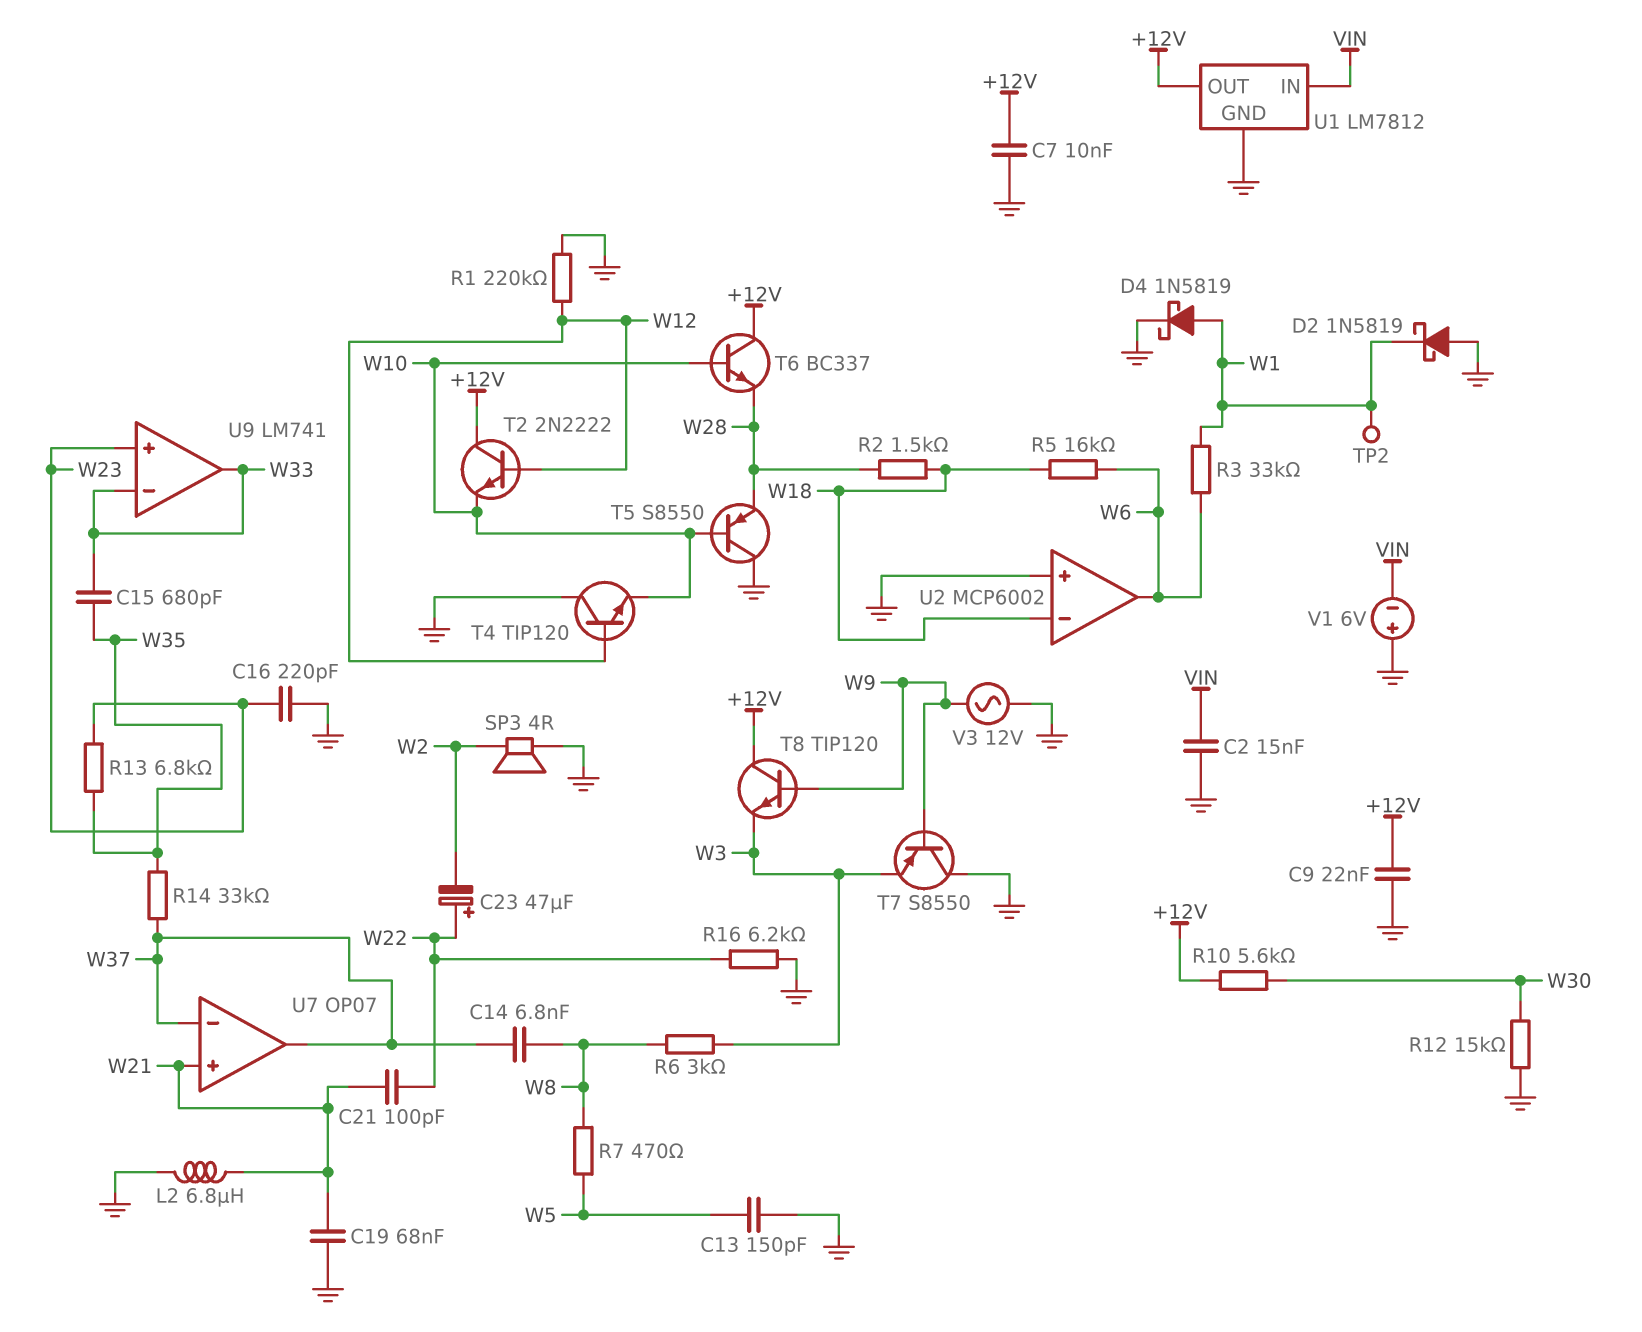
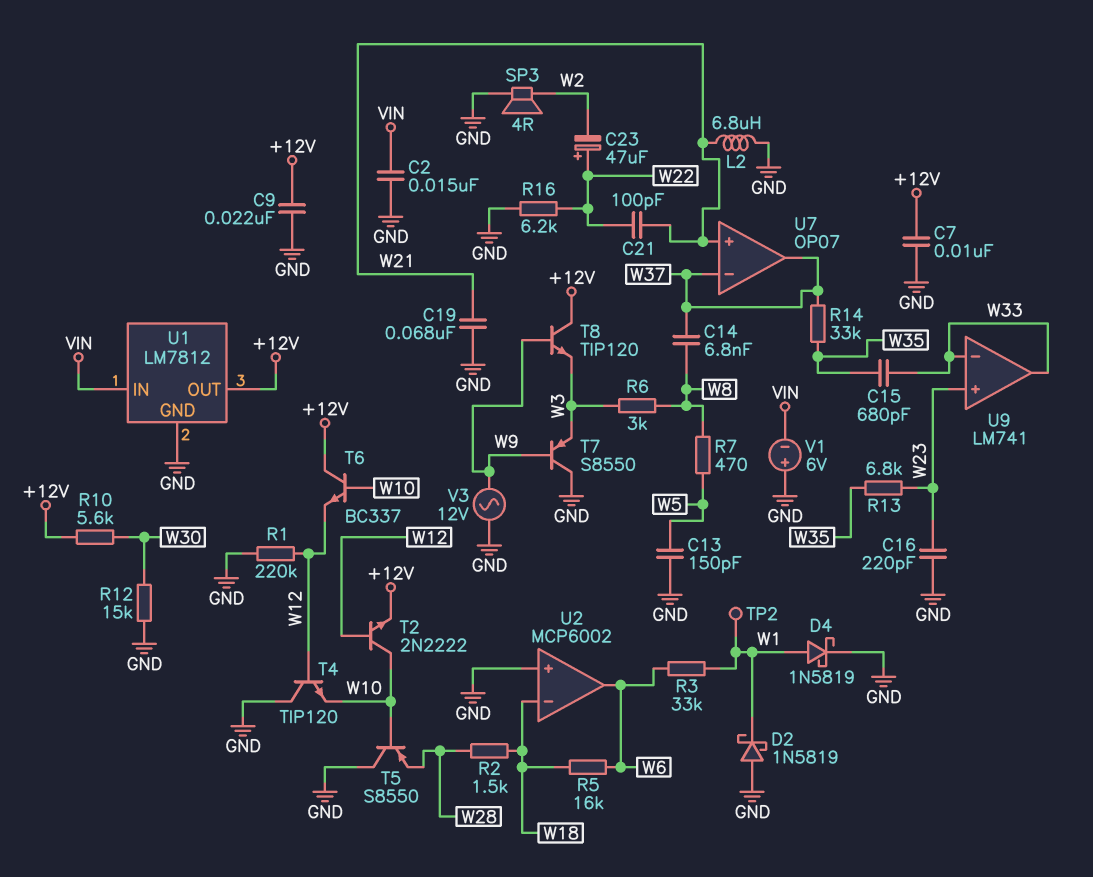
T2: NPN 2N2222 (B W12, C +12V, E W10) -> NPN 2N2222 (B W12, C W10, E +12V)
T6: NPN BC337 (B W10, C +12V, E W28) -> NPN BC337 (B W10, C +12V, E W12)

